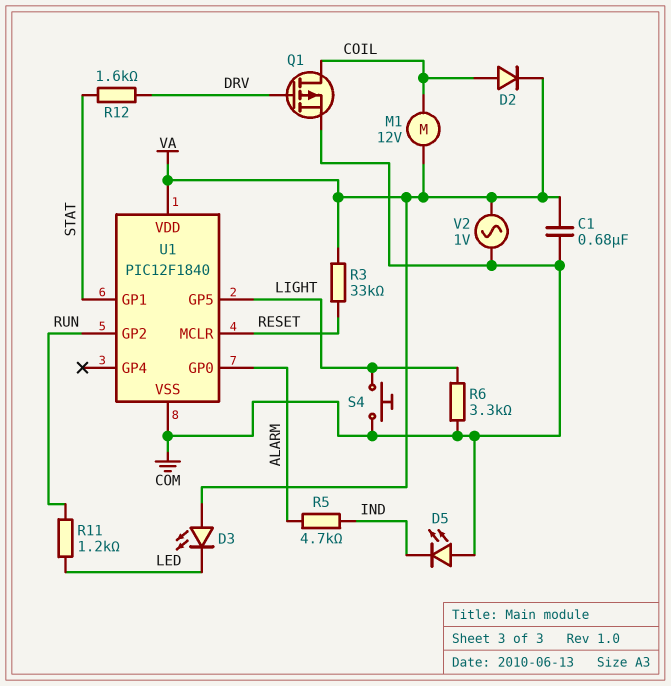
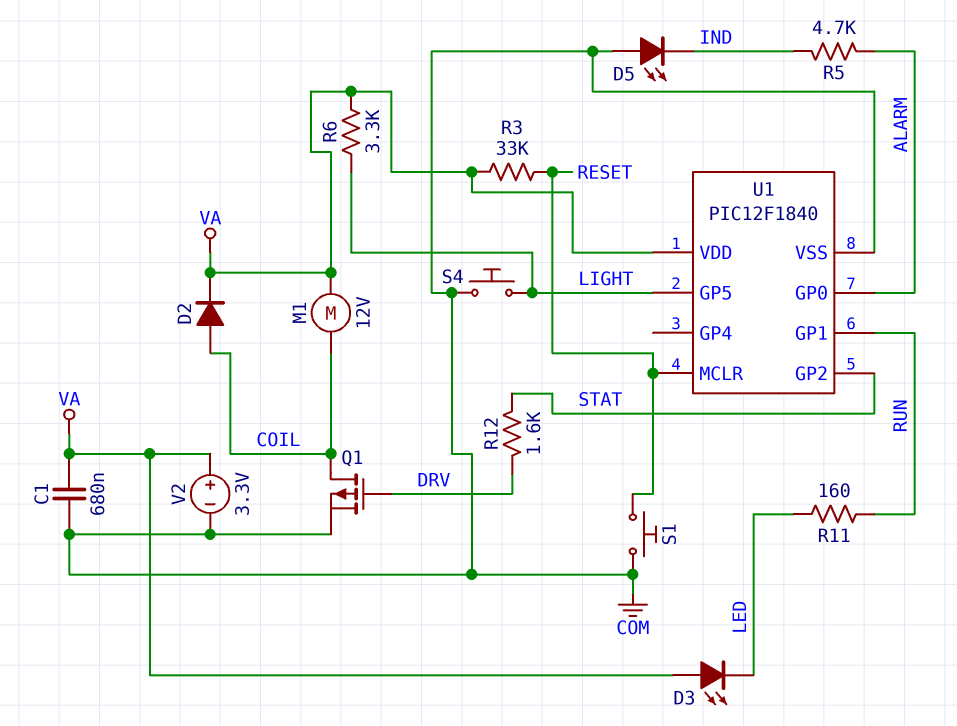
R6: 3.3k (COM, LIGHT) -> 3.3k (LIGHT, VA)
R11: 1.2k (LED, RUN) -> 160 (LED, RUN)
S1: none -> button (COM, RESET)
U1 pin GP1: STAT -> RUN
U1 pin GP2: RUN -> STAT
V2: AC 1V (COM, VA) -> 3.3V (plus VA, minus COM)

